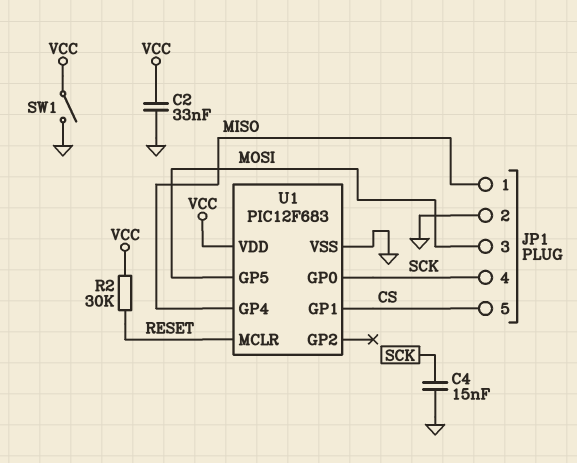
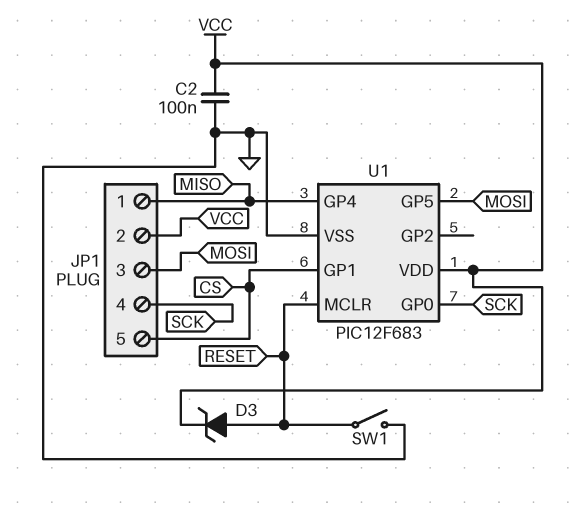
C2: 33nF (GND, VCC) -> 100nF (GND, VCC)
C4: 15nF (GND, SCK) -> none
D3: none -> zener (A RESET, K VCC)
JP1 pin 2: GND -> VCC
R2: 30k (RESET, VCC) -> none
SW1: switch (GND, VCC) -> switch (GND, RESET)

